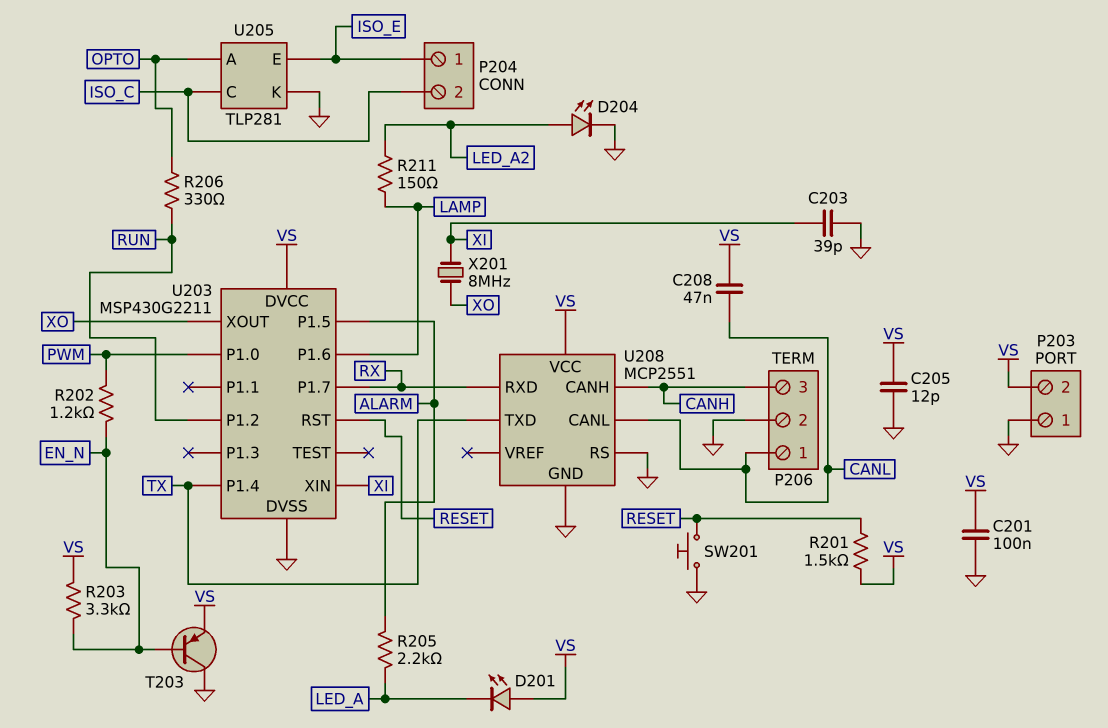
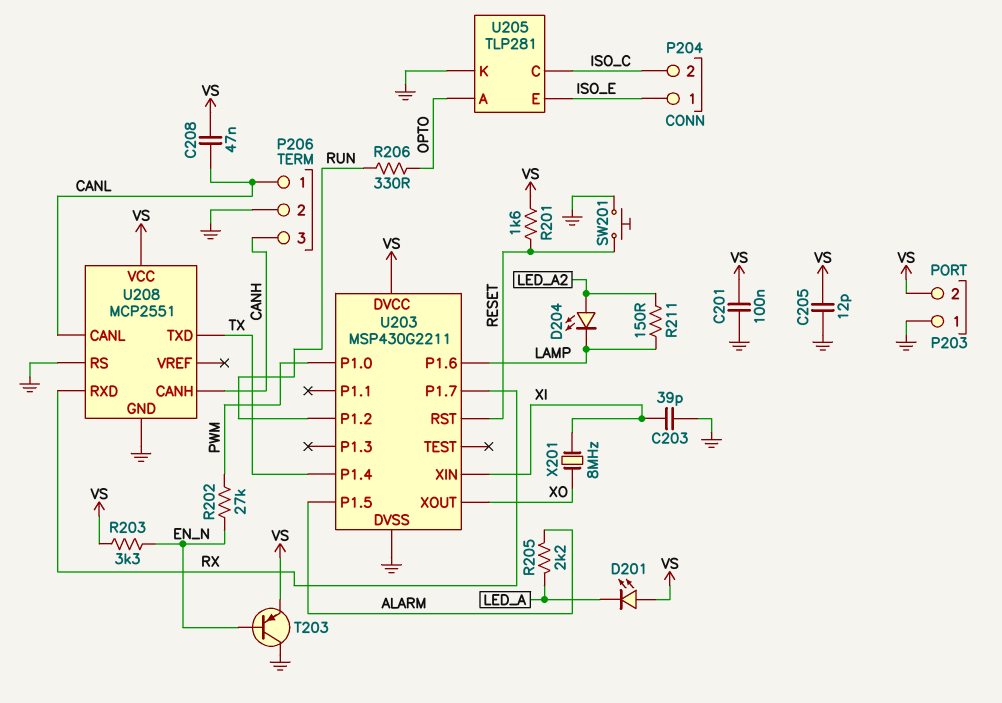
D204: LED (A LED_A2, K GND) -> LED (A LED_A2, K LAMP)
R201: 1.5k (RESET, VS) -> 1.6k (RESET, VS)
R202: 1.2k (EN_N, PWM) -> 27k (EN_N, PWM)

